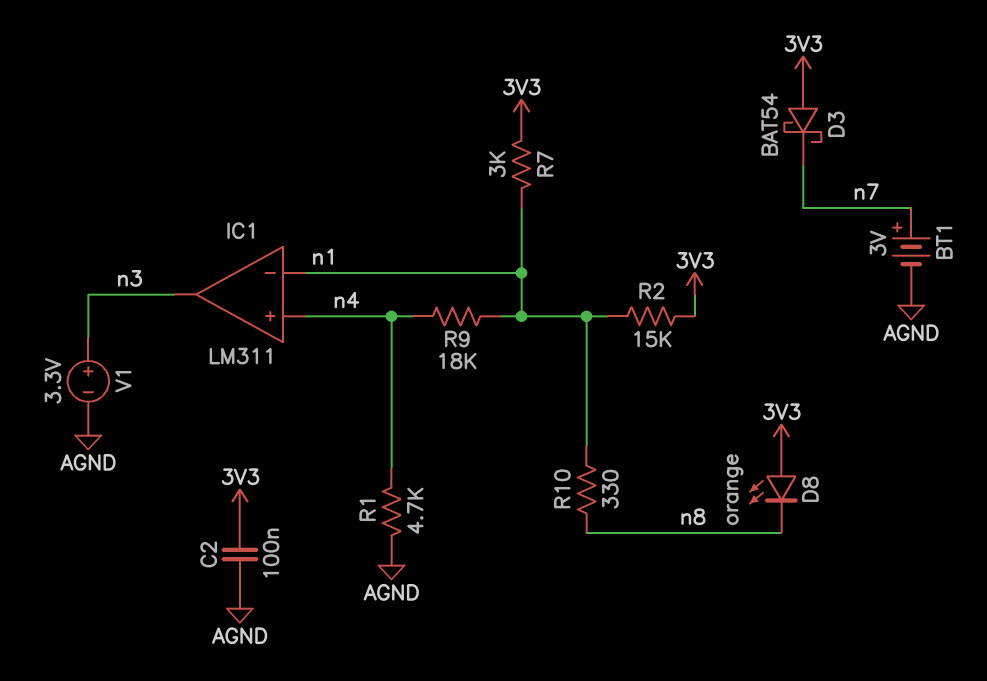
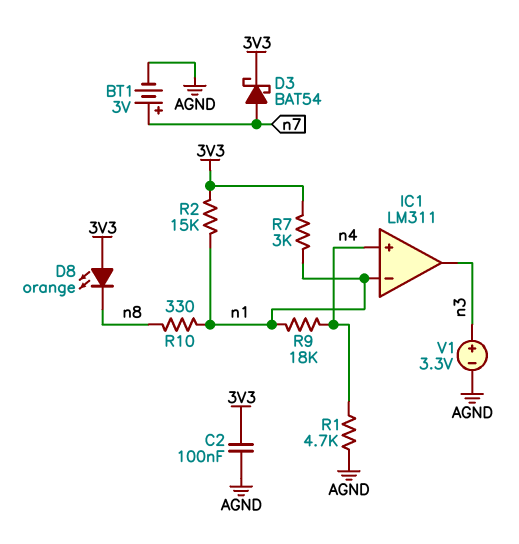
D3: schottky BAT54 (A 3V3, K n7) -> schottky BAT54 (A n7, K 3V3)

